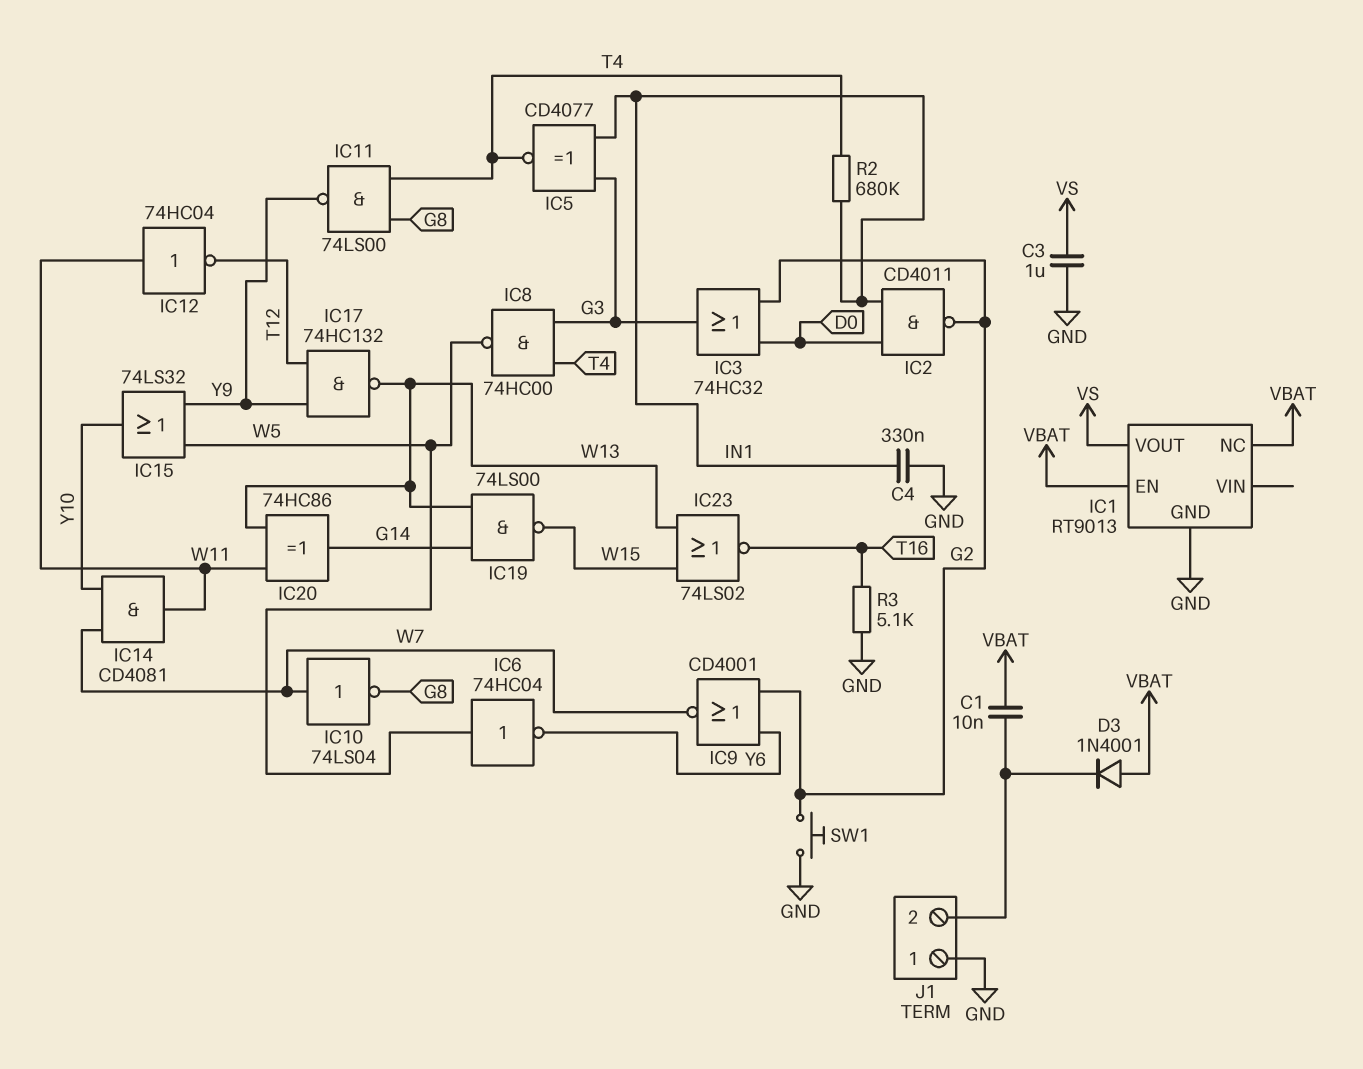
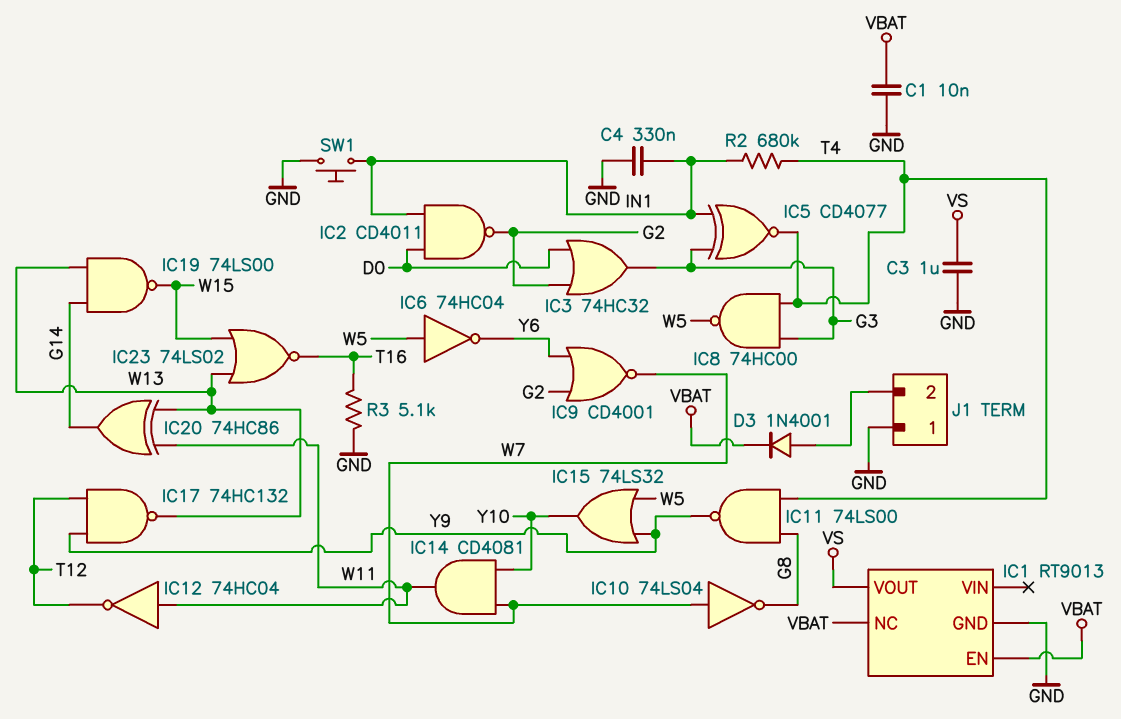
C1: 10nF (J1/2, VBAT) -> 10nF (GND, VBAT)
D3: diode 1N4001 (A VBAT, K J1/2) -> diode 1N4001 (A J1/2, K VBAT)
SW1: button (G2, GND) -> button (GND, IN1)

